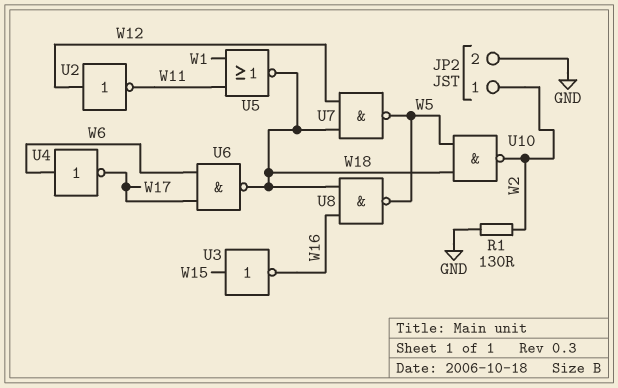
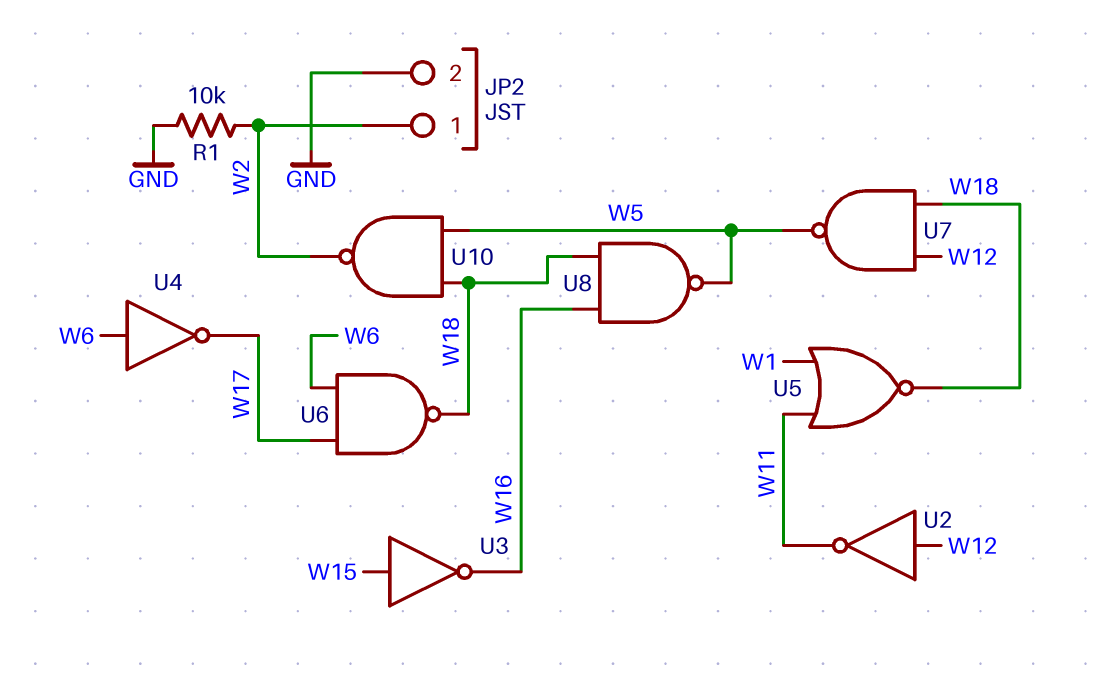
R1: 130 (GND, W2) -> 10k (GND, W2)

